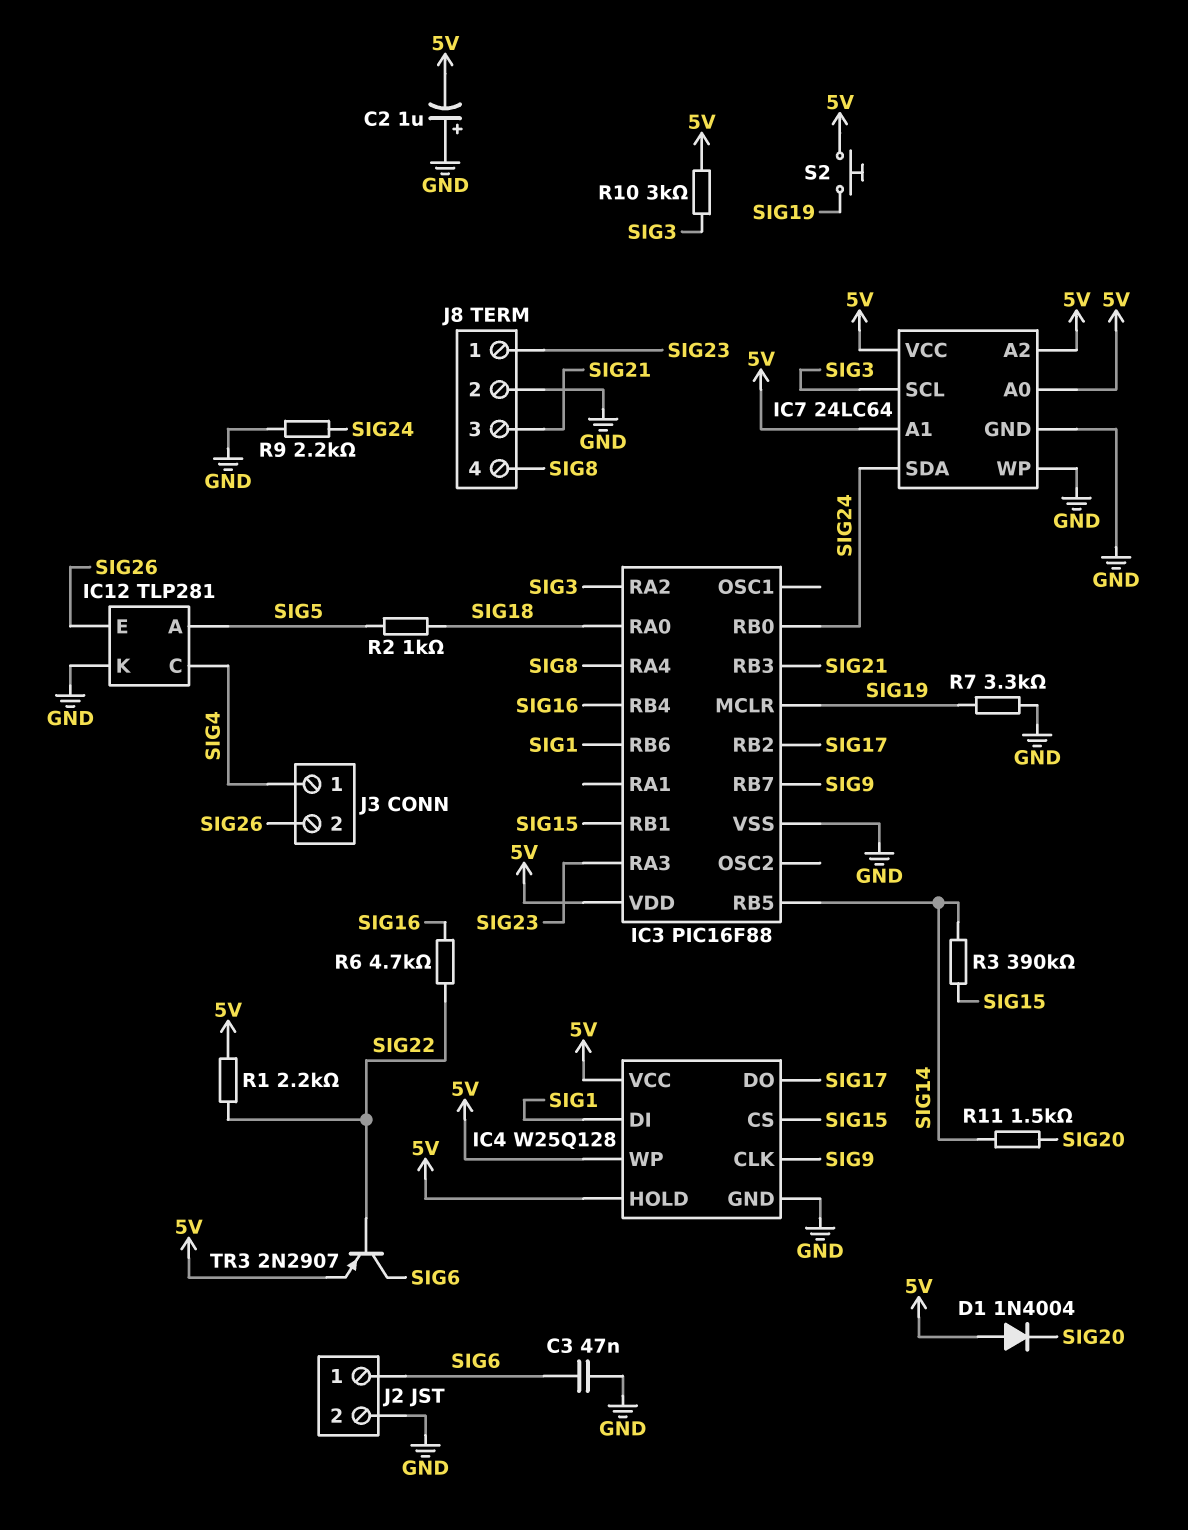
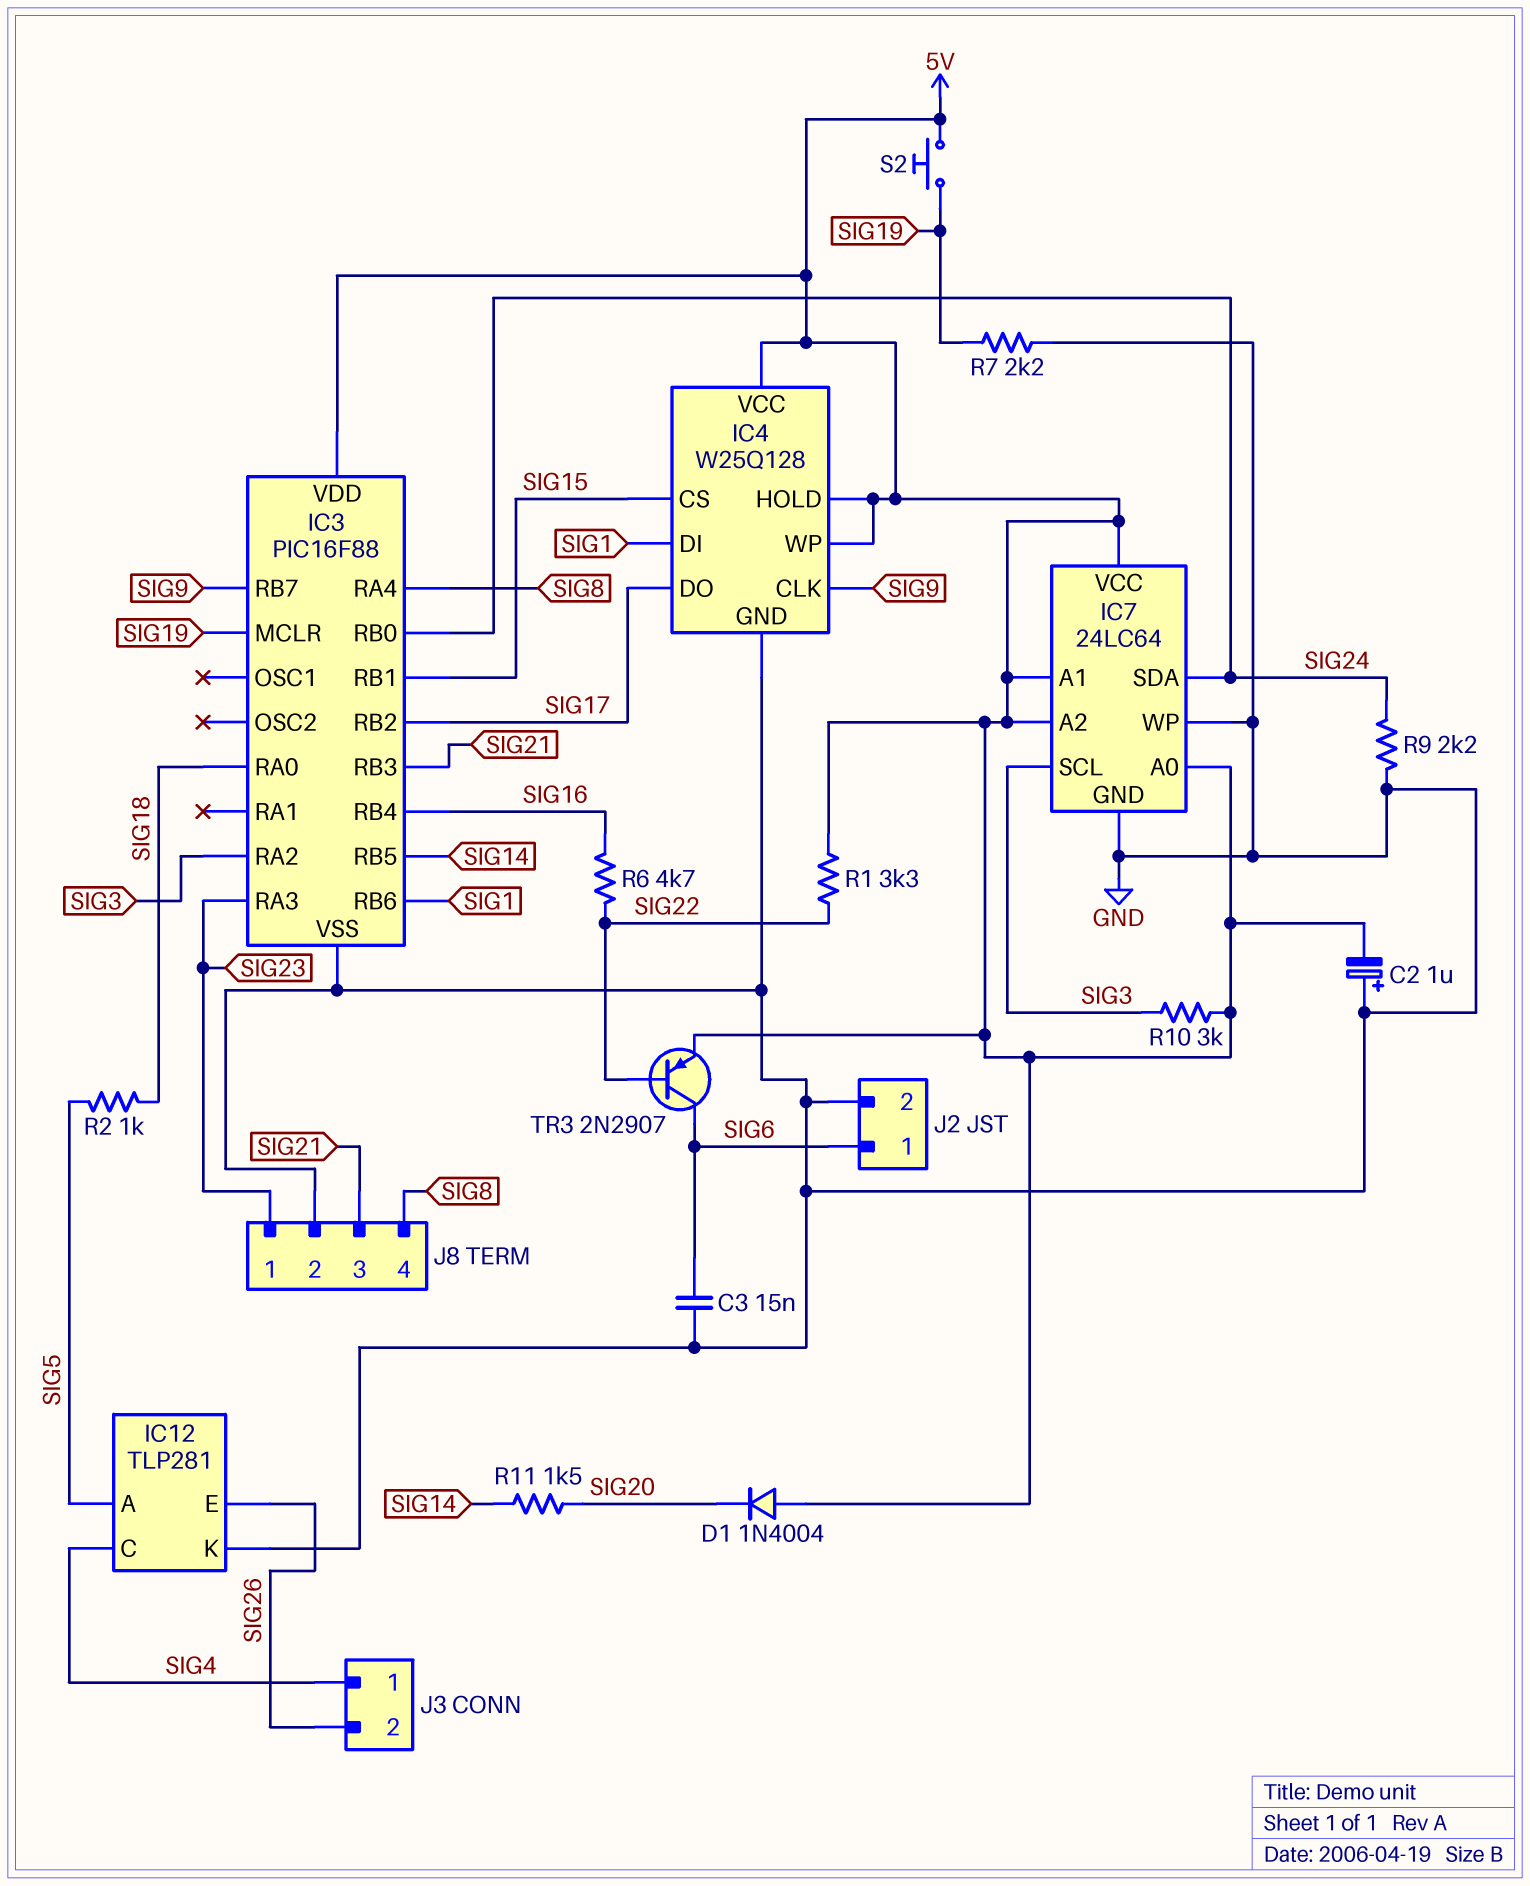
C3: 47nF (GND, SIG6) -> 15nF (GND, SIG6)
R1: 2.2k (5V, SIG22) -> 3.3k (5V, SIG22)
R3: 390k (SIG14, SIG15) -> none
R7: 3.3k (GND, SIG19) -> 2.2k (GND, SIG19)

